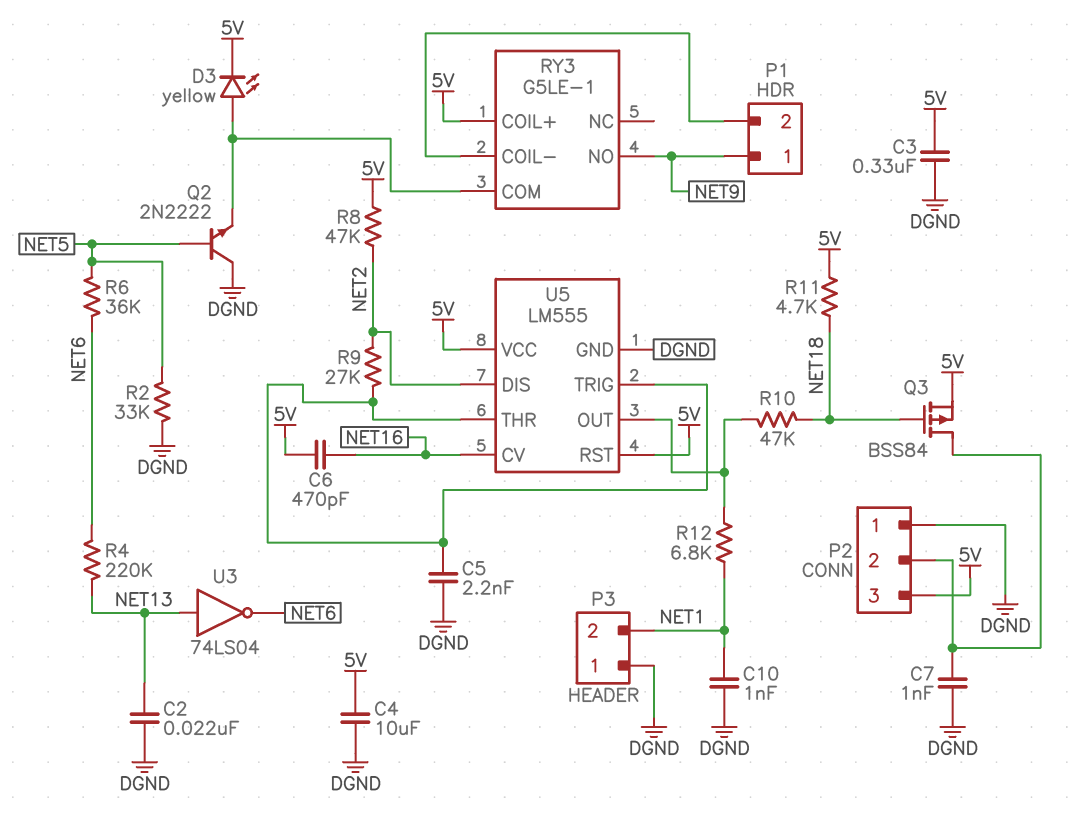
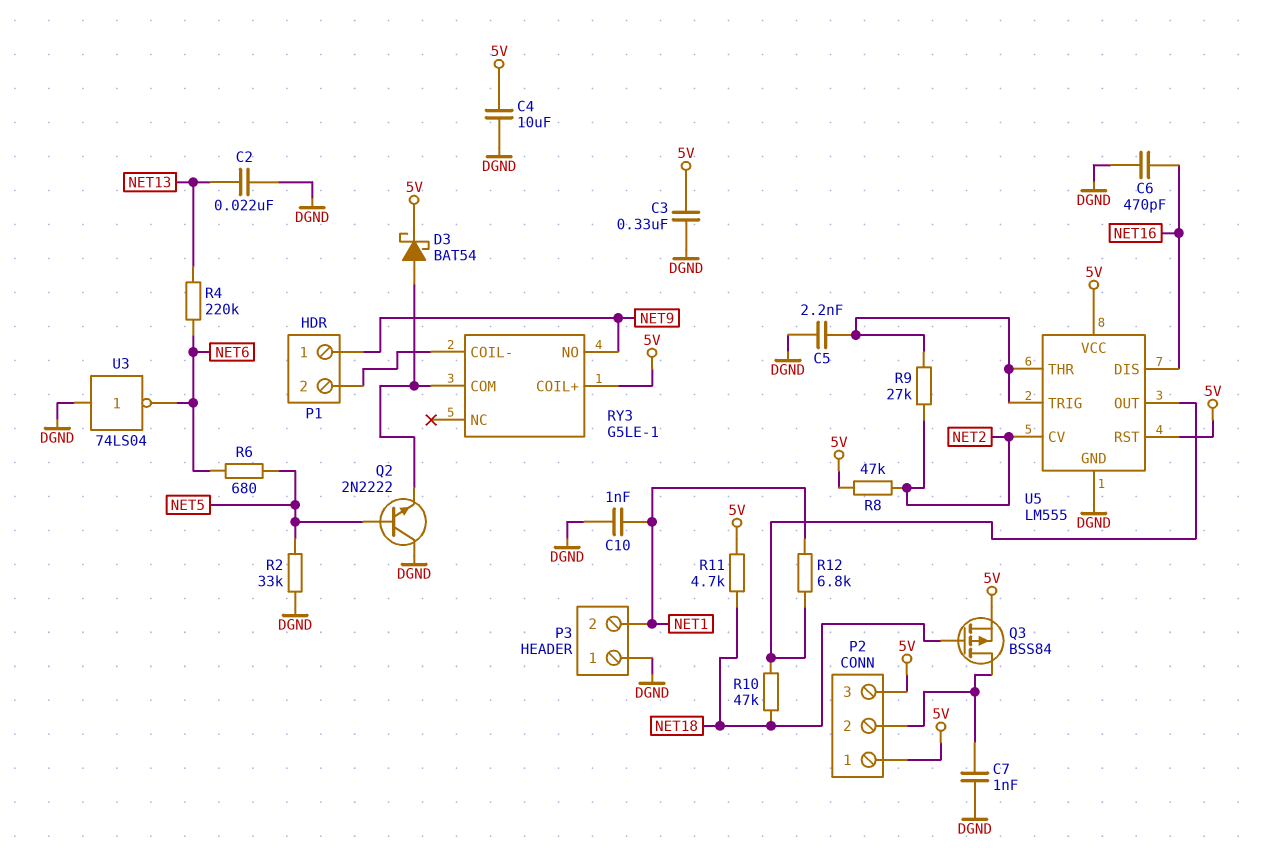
C6: 470pF (5V, NET16) -> 470pF (DGND, NET16)
D3: LED yellow (A RY3/COM, K 5V) -> schottky BAT54 (A RY3/COM, K 5V)
P2 pin 1: DGND -> 5V
R6: 36k (NET5, NET6) -> 680 (NET5, NET6)
U3: NOT 74LS04 (in NET13, out NET6) -> NOT 74LS04 (in DGND, out NET6)
U5 pin CV: NET16 -> NET2
U5 pin DIS: NET2 -> NET16

